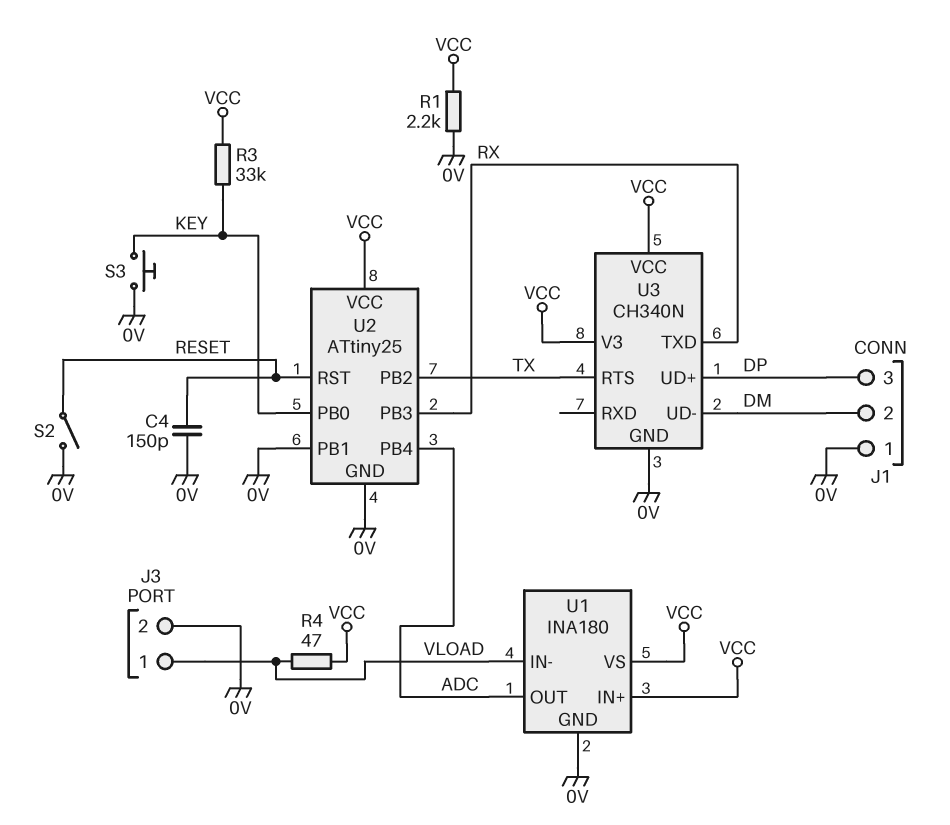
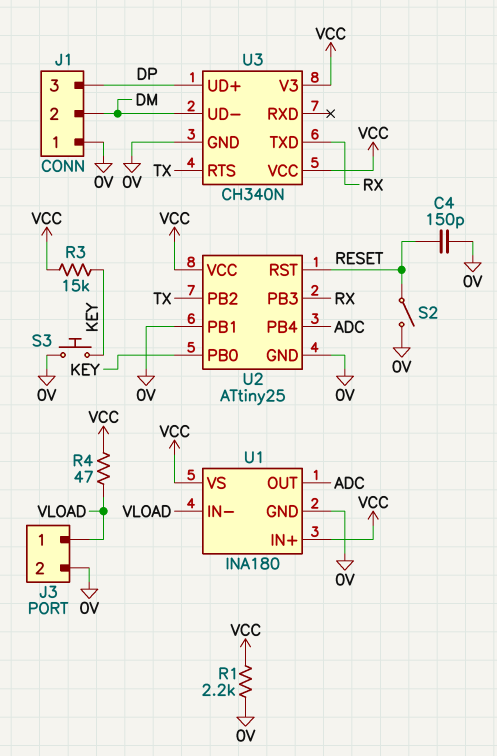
R3: 33k (KEY, VCC) -> 15k (KEY, VCC)

